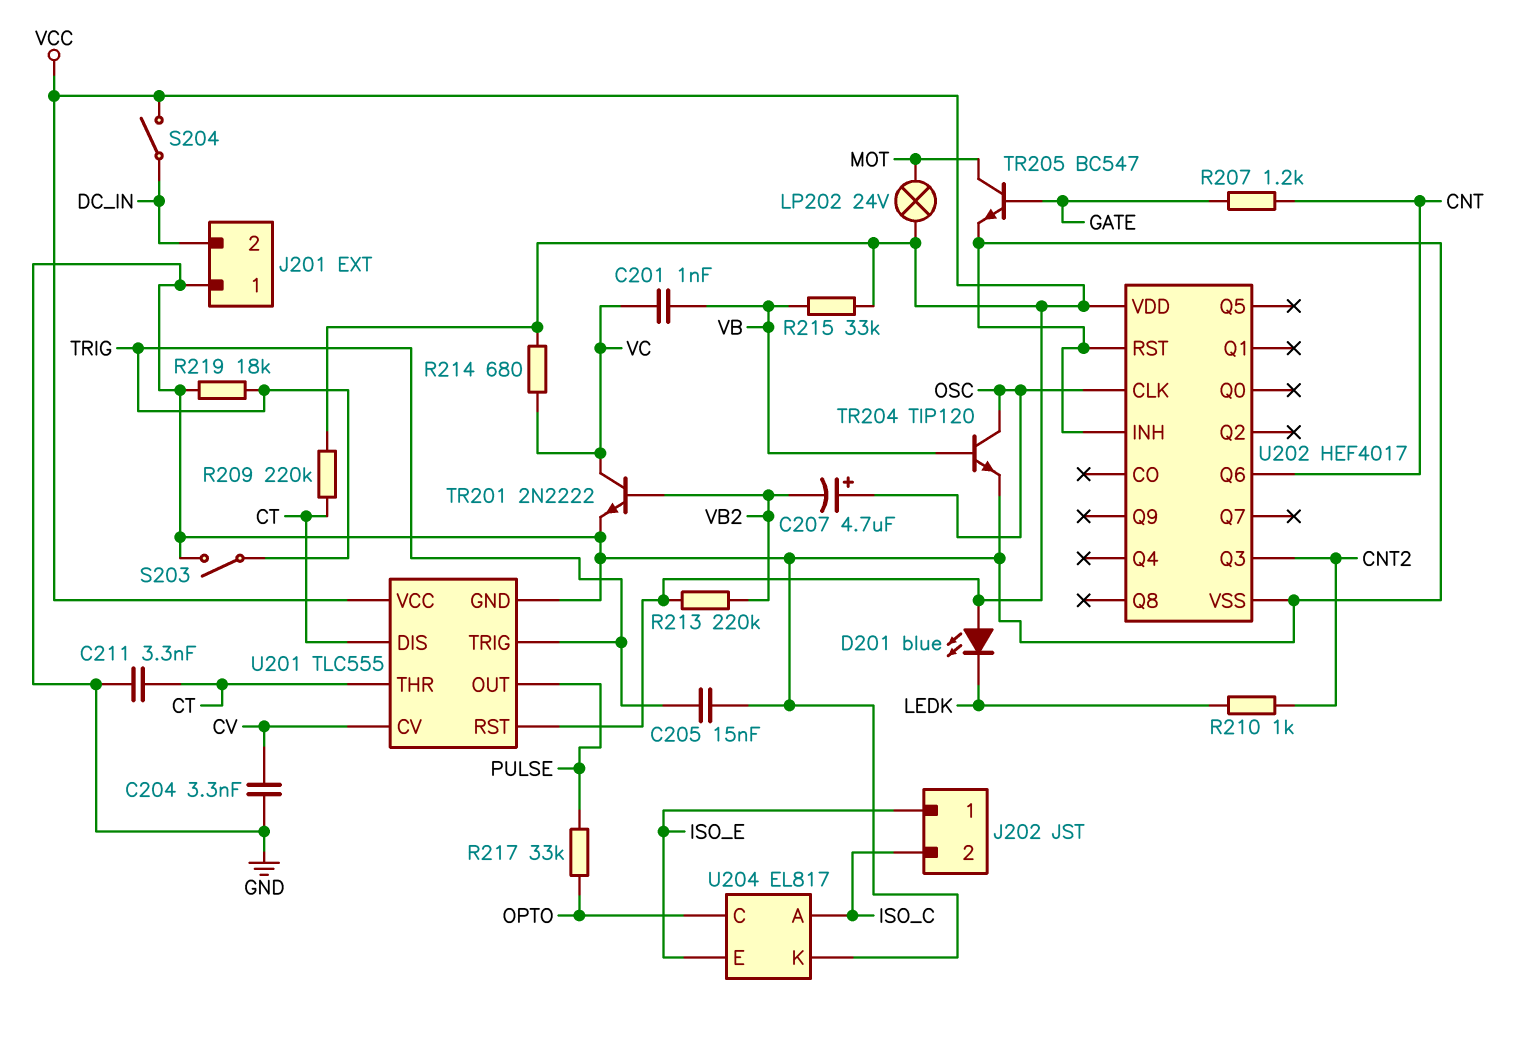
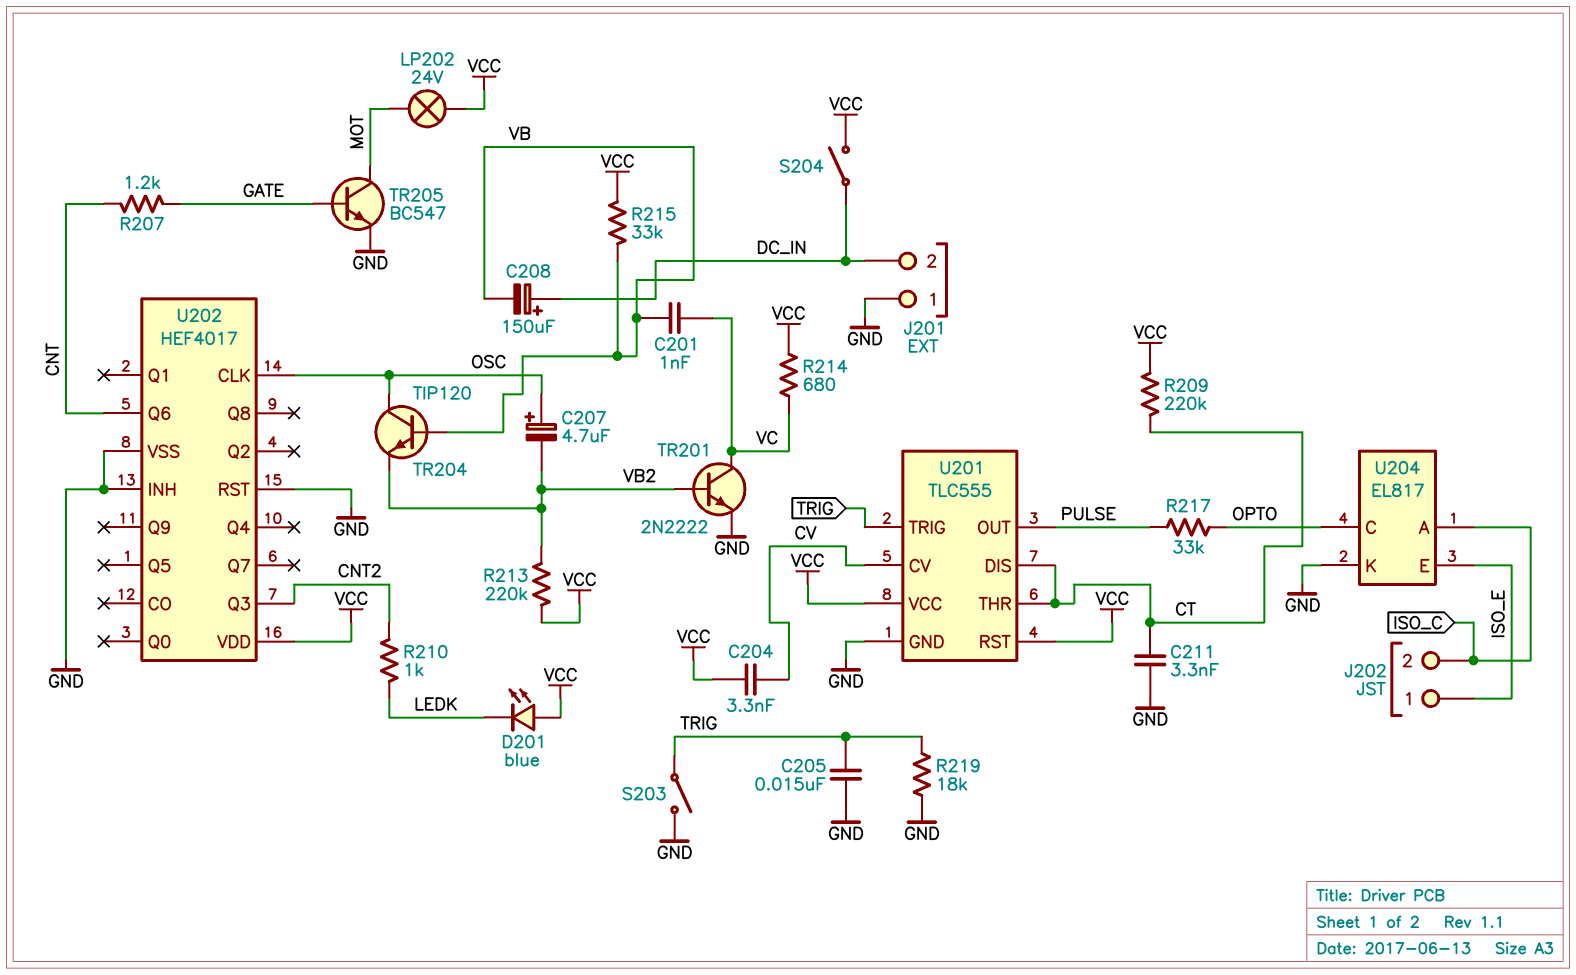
C204: 3.3nF (CV, GND) -> 3.3nF (CV, VCC)
C208: none -> 150uF (plus DC_IN, minus VB)
TR204: NPN TIP120 (B VB, C OSC, E GND) -> NPN TIP120 (B VB, C OSC, E VB2)

